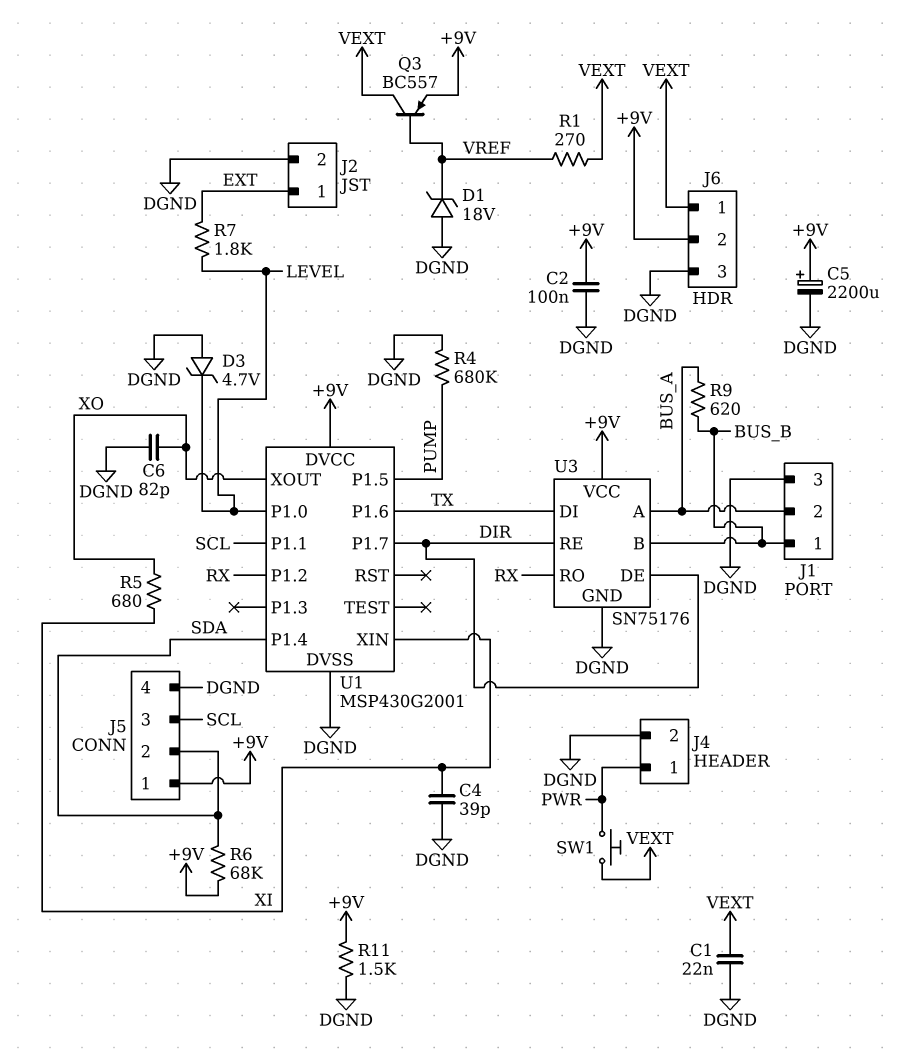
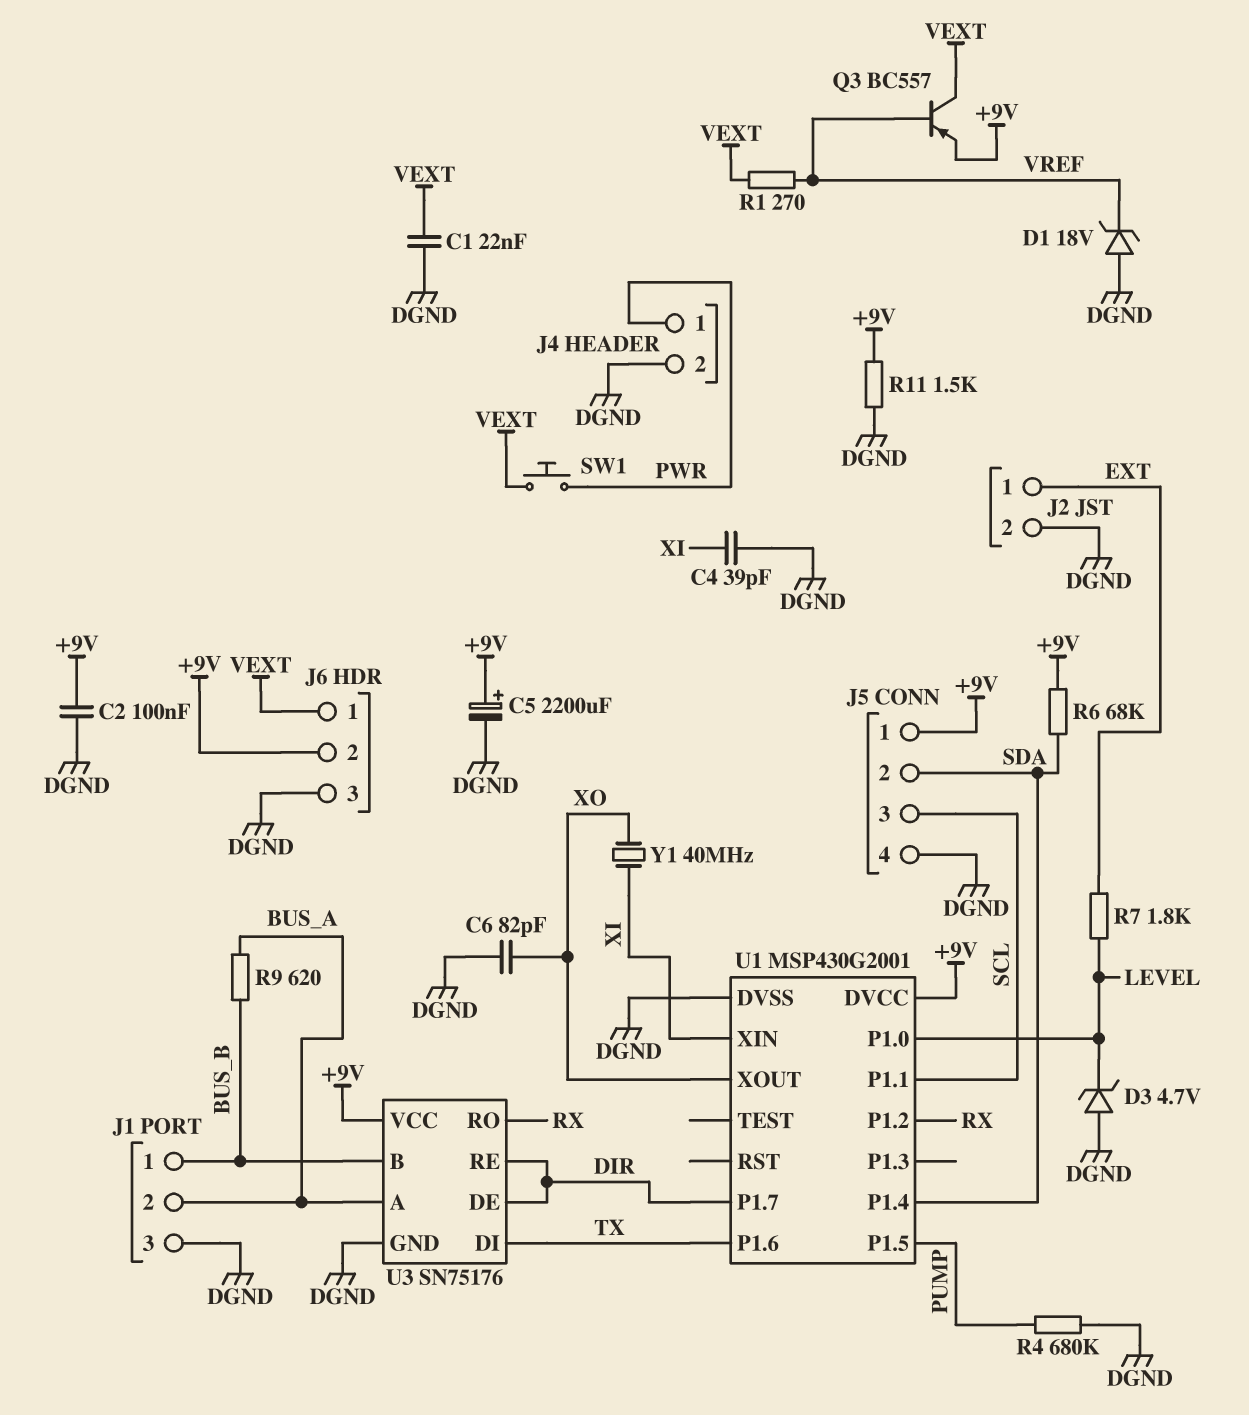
R5: 680 (XI, XO) -> none
Y1: none -> 40MHz (XI, XO)

